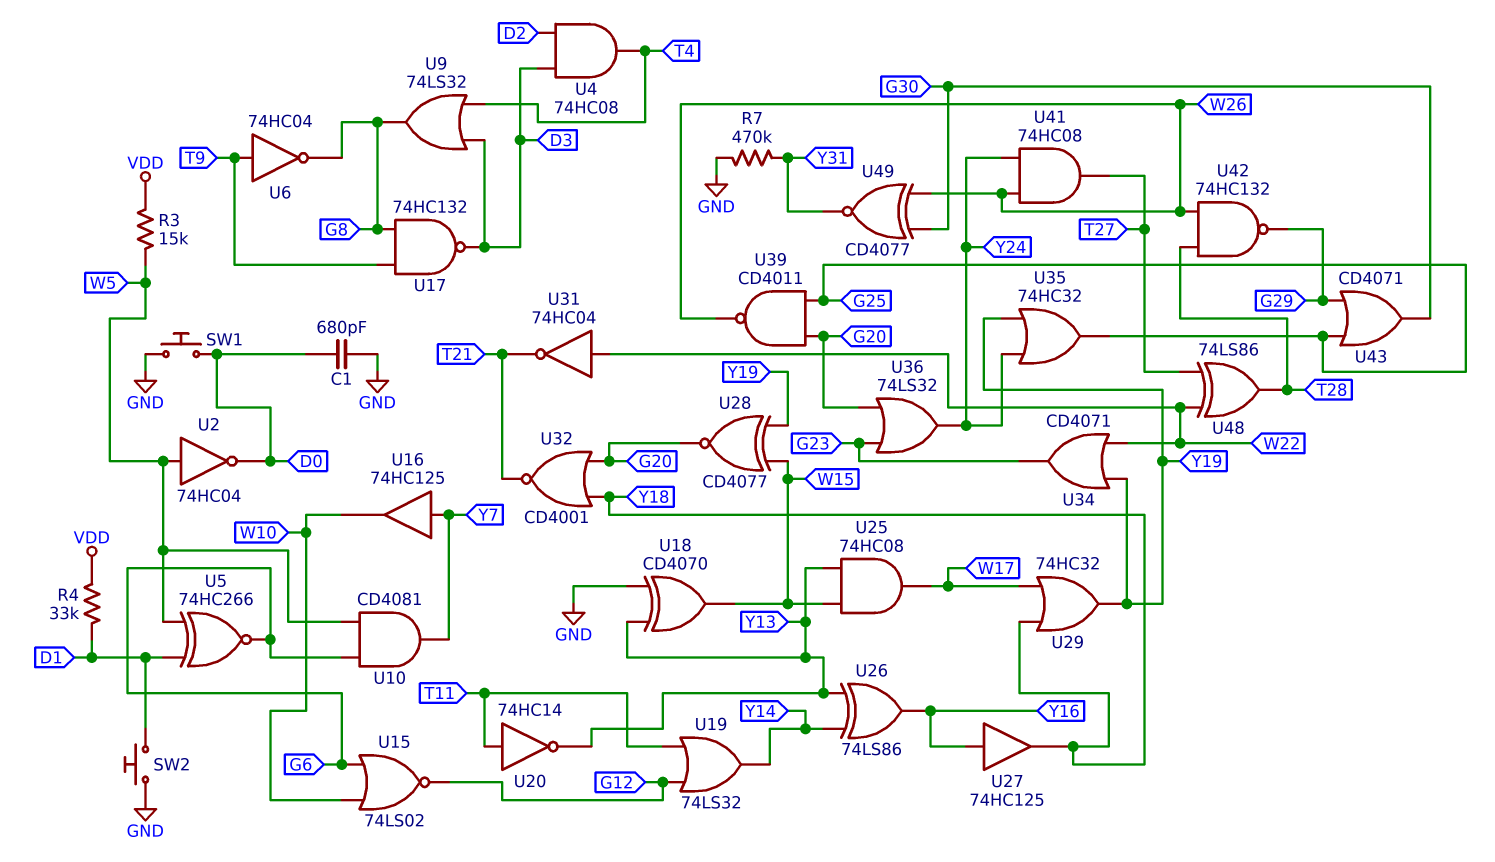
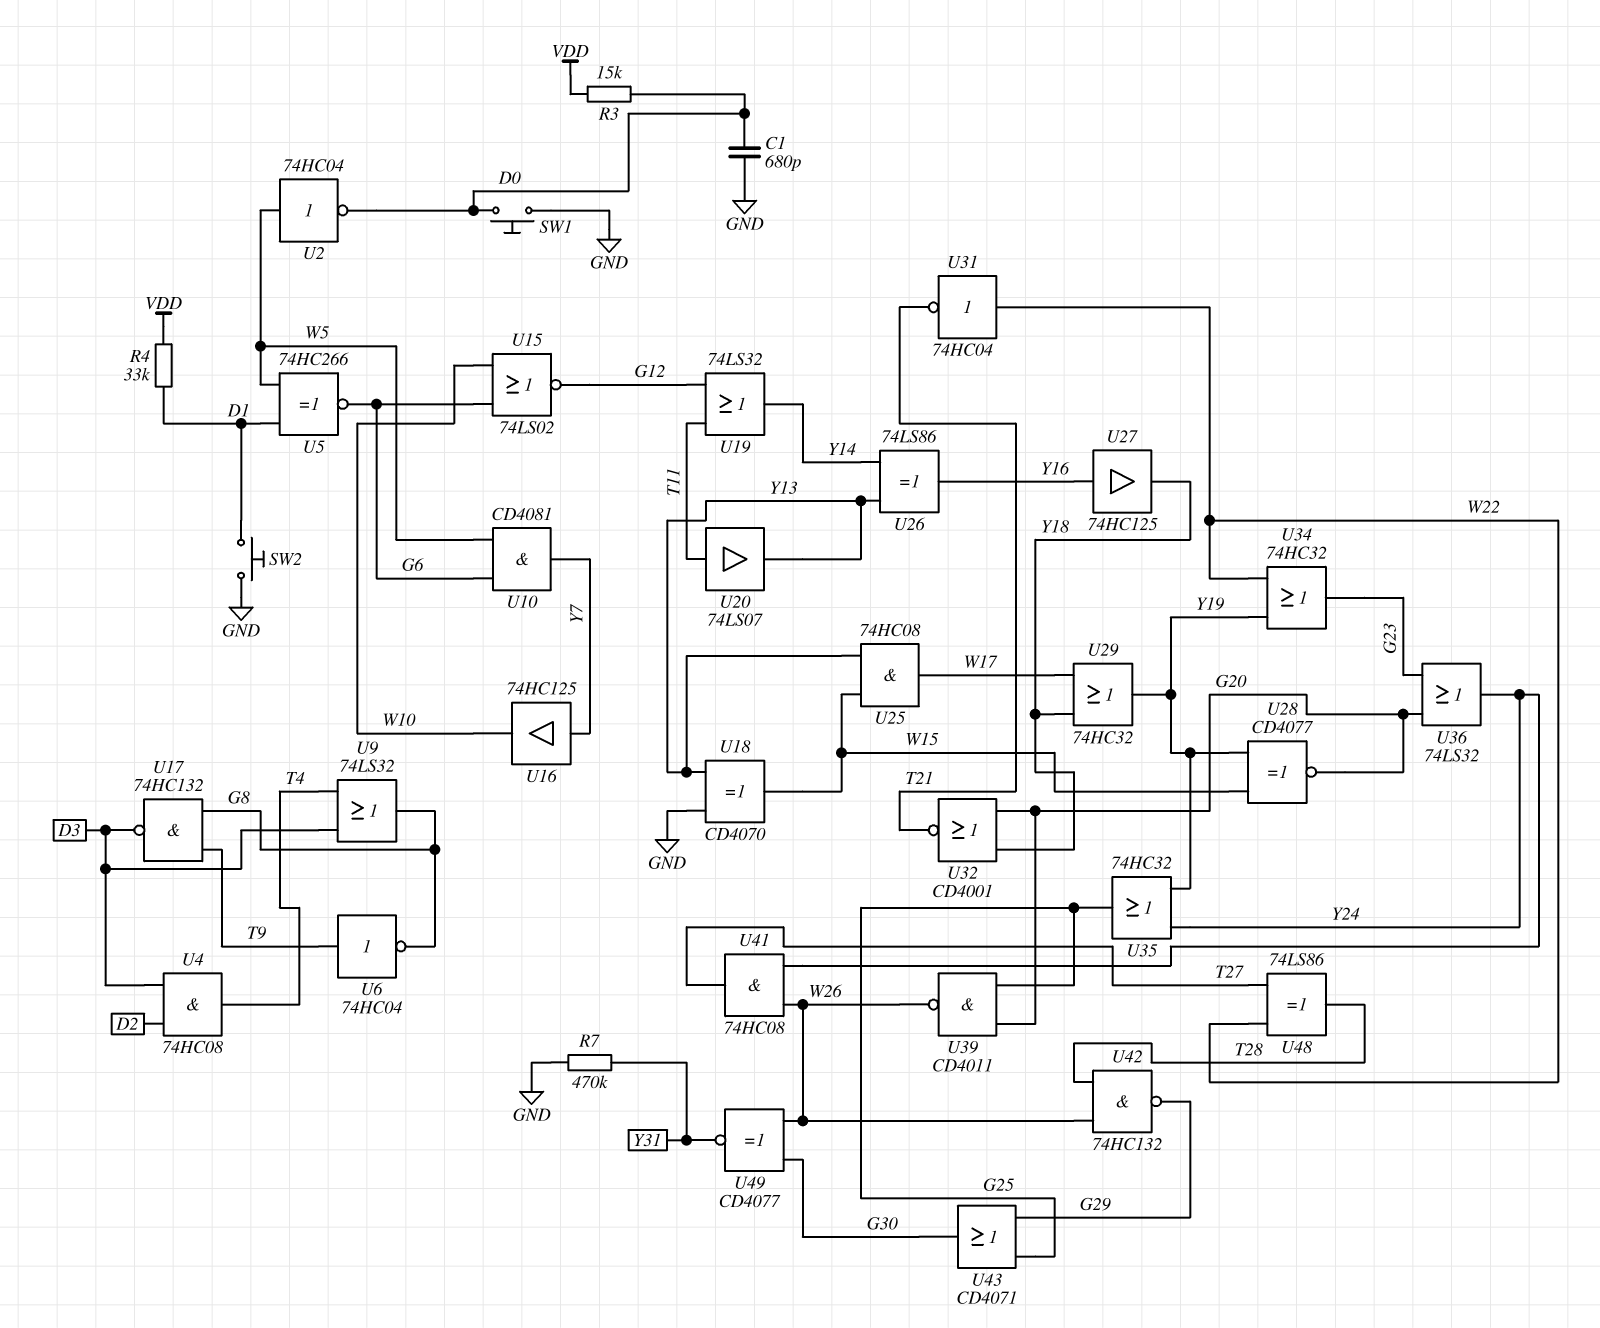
R3: 15k (VDD, W5) -> 15k (D0, VDD)
U20: NOT 74HC14 (in T11, out Y13) -> buffer 74LS07 (in T11, out Y13)
U34: OR CD4071 (in W22, in Y19, out G23) -> OR 74HC32 (in W22, in Y19, out G23)

